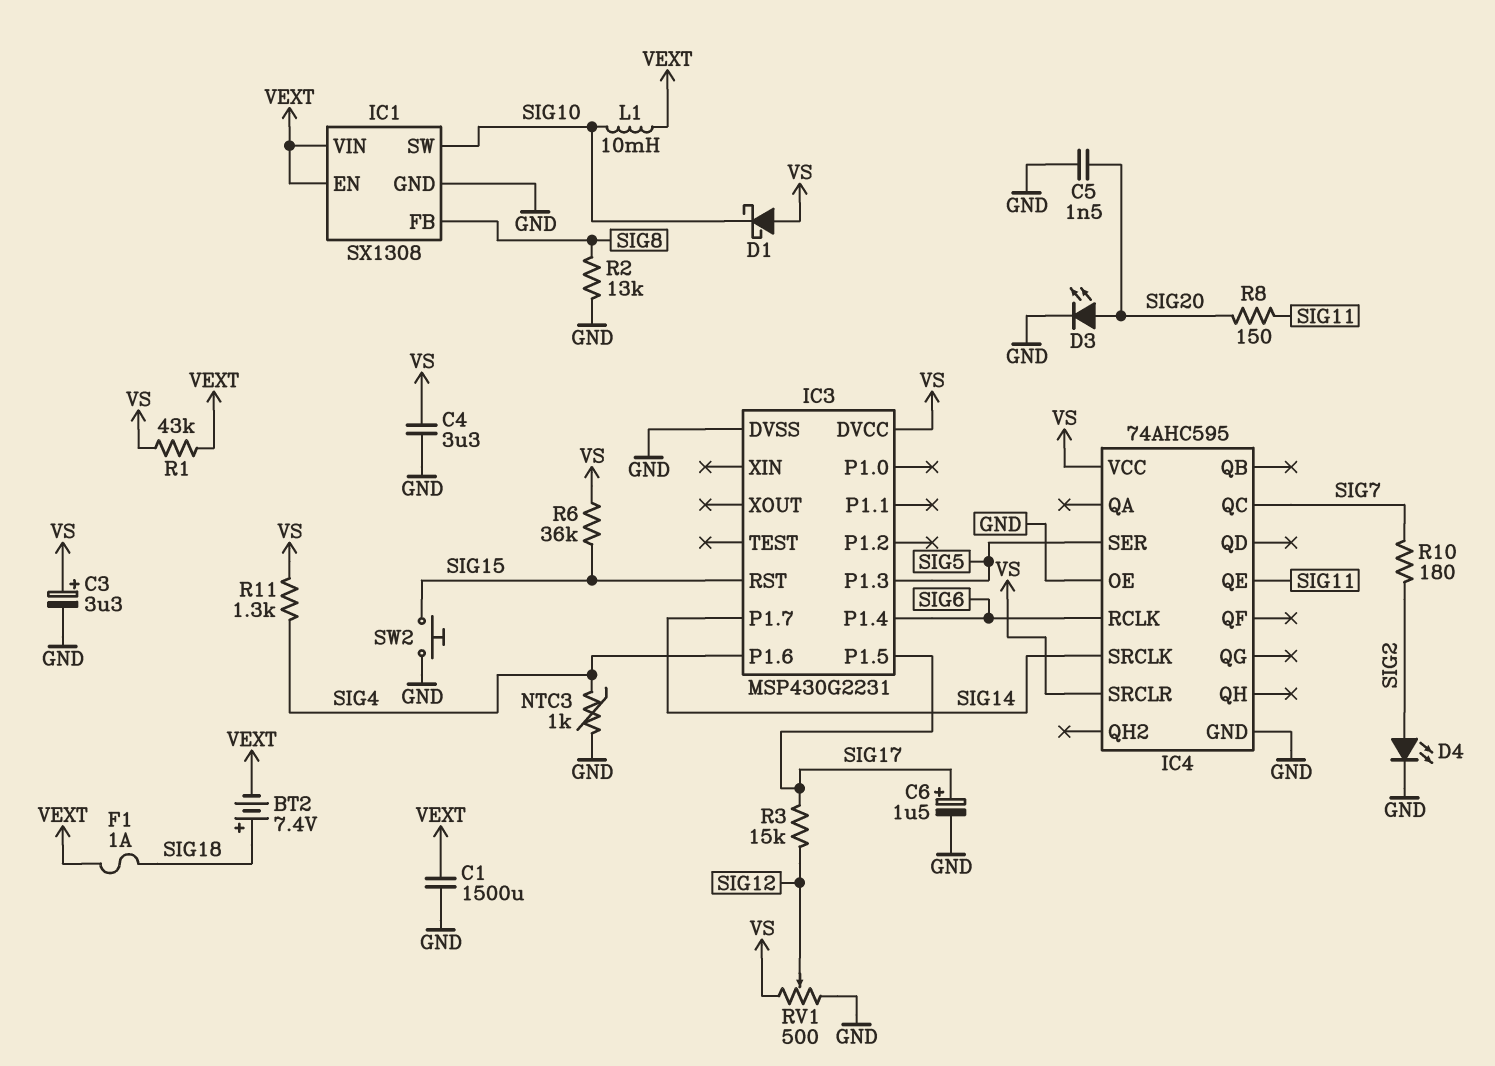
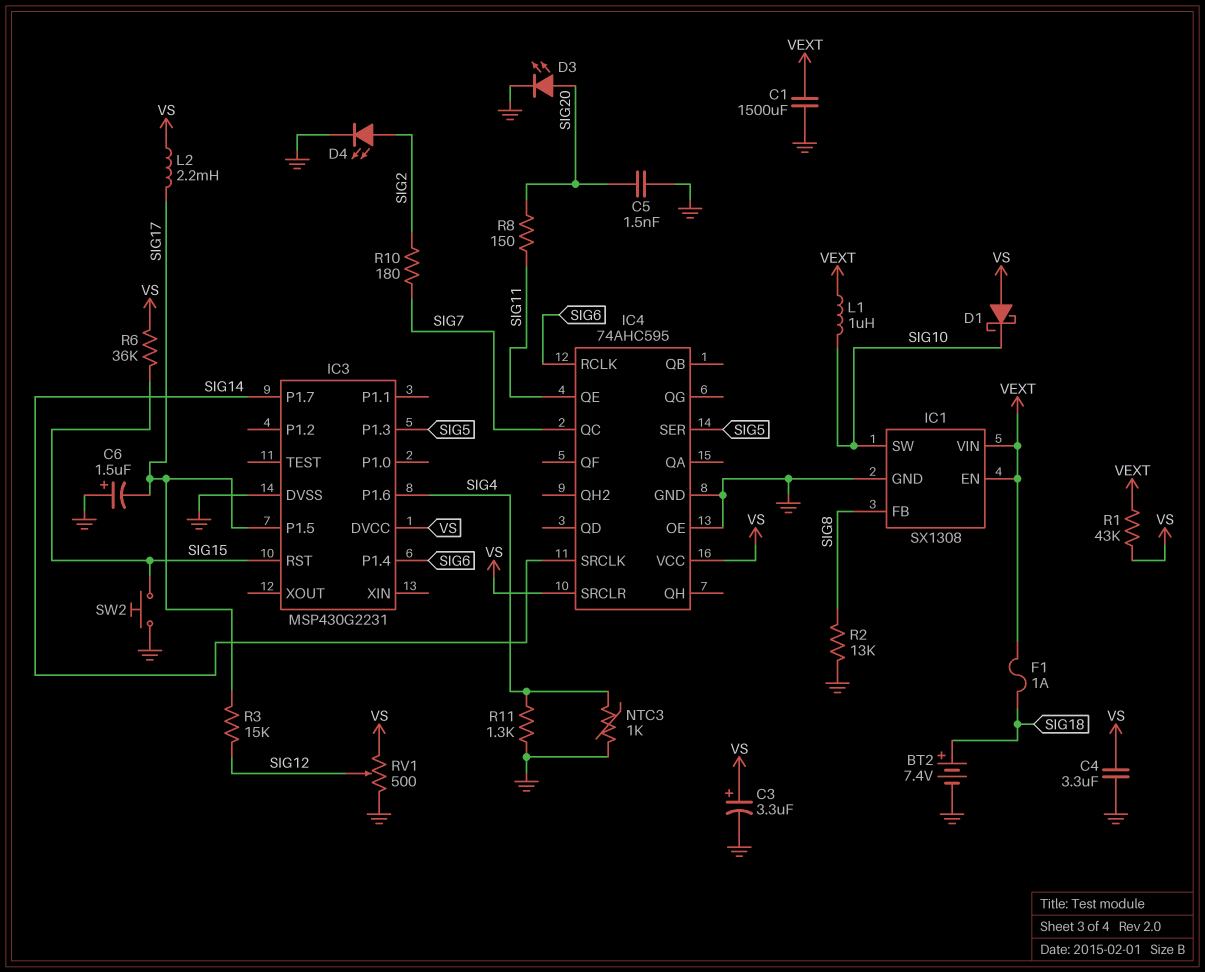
BT2: 7.4V (plus SIG18, minus VEXT) -> 7.4V (plus SIG18, minus GND)
C6: 1.5uF (plus SIG17, minus GND) -> 1.5uF (plus GND, minus SIG17)
L1: 10mH (SIG10, VEXT) -> 1uH (SIG10, VEXT)
L2: none -> 2.2mH (SIG17, VS)
R11: 1.3k (SIG4, VS) -> 1.3k (GND, SIG4)

